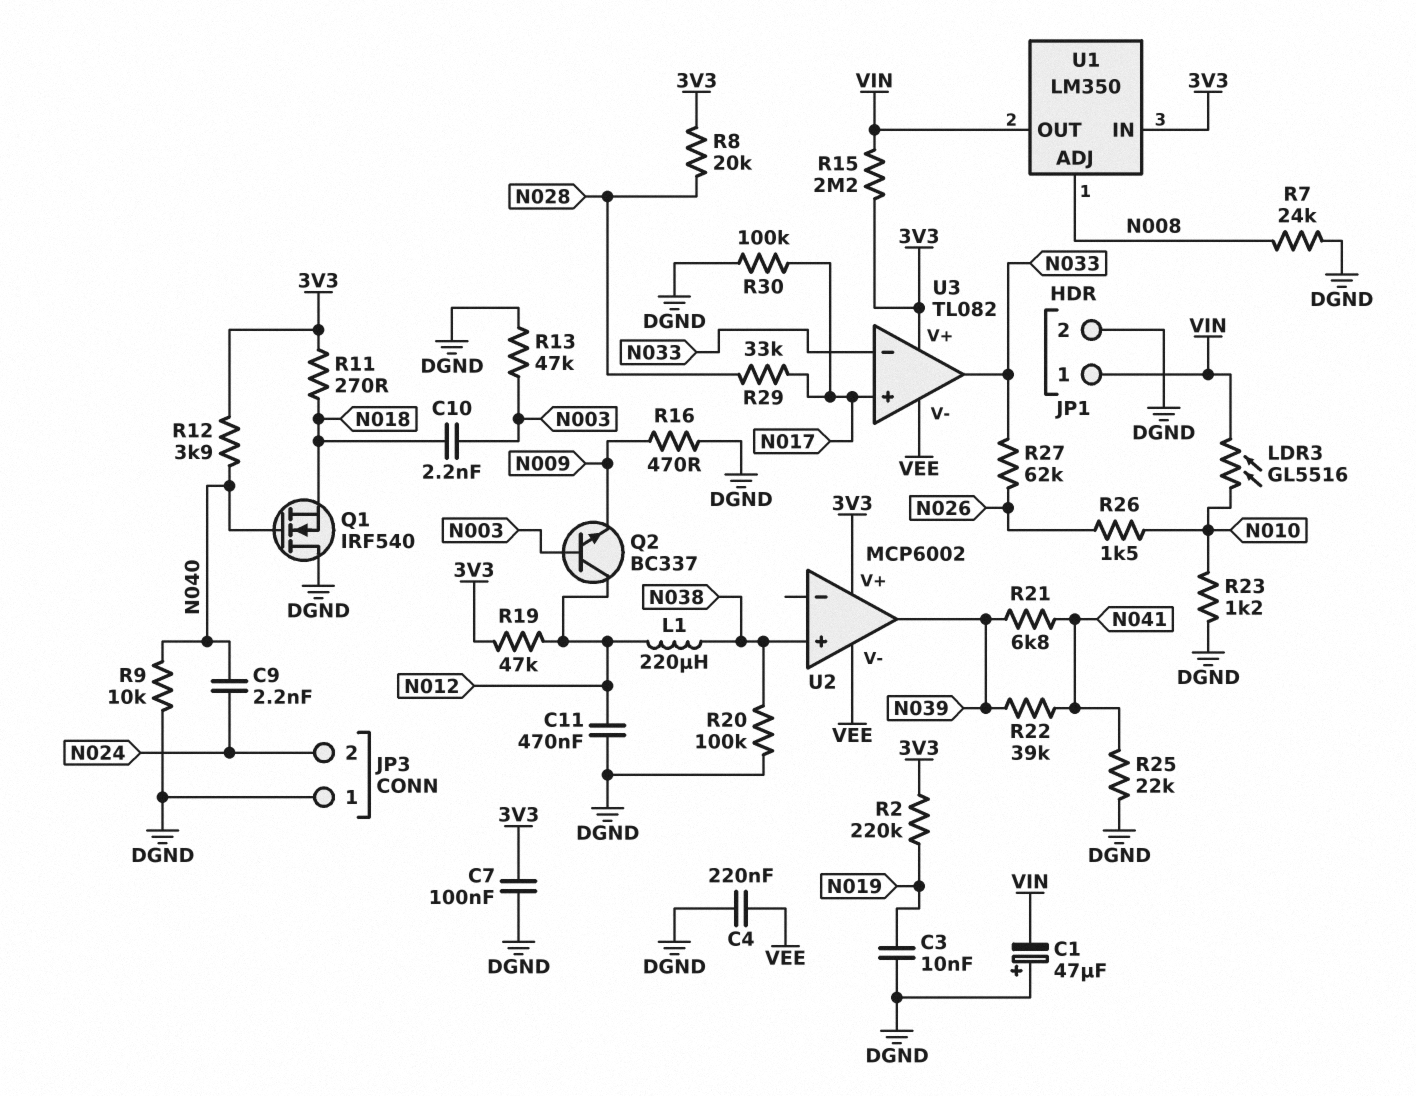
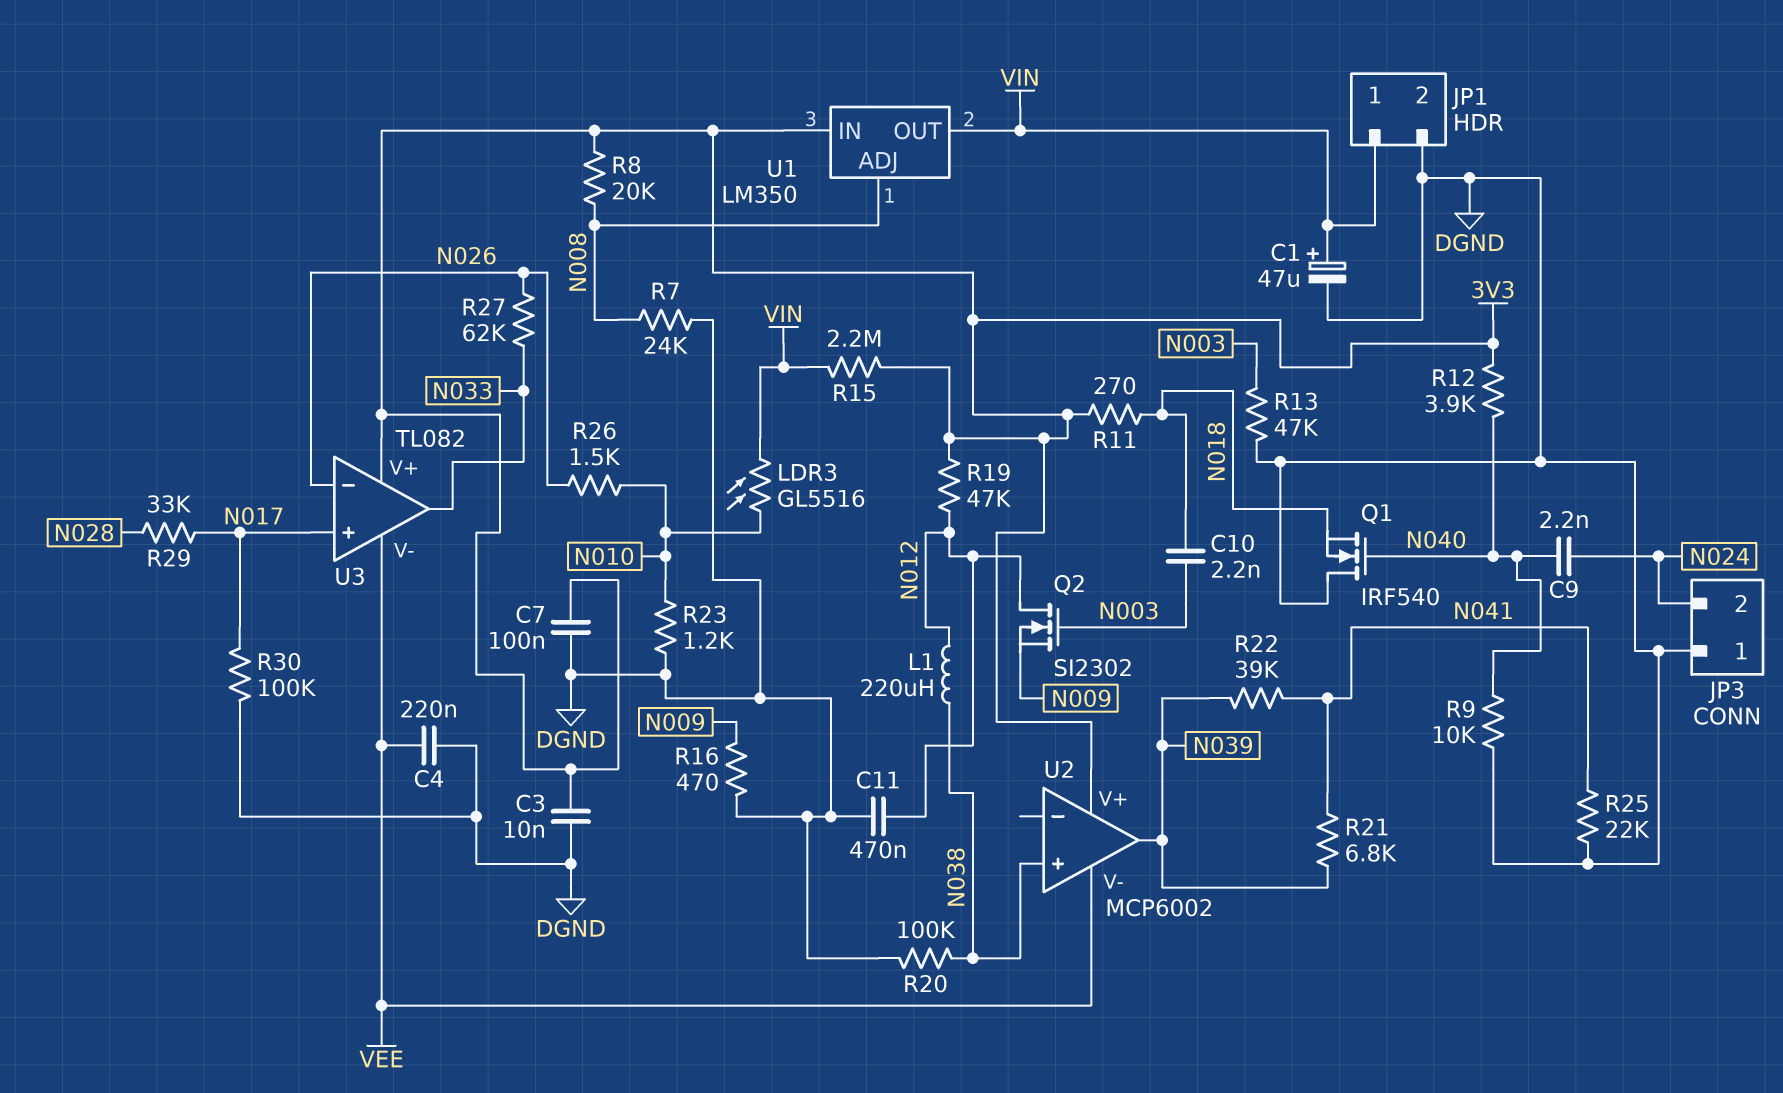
C1: 47uF (plus DGND, minus VIN) -> 47uF (plus VIN, minus DGND)
C3: 10nF (DGND, N019) -> 10nF (3V3, DGND)
Q2: NPN BC337 (B N003, C N012, E N009) -> NMOS SI2302 (G N003, D N012, S N009)
R2: 220k (3V3, N019) -> none
R8: 20k (3V3, N028) -> 20k (3V3, N008)
U3 pin in-: N033 -> N026

